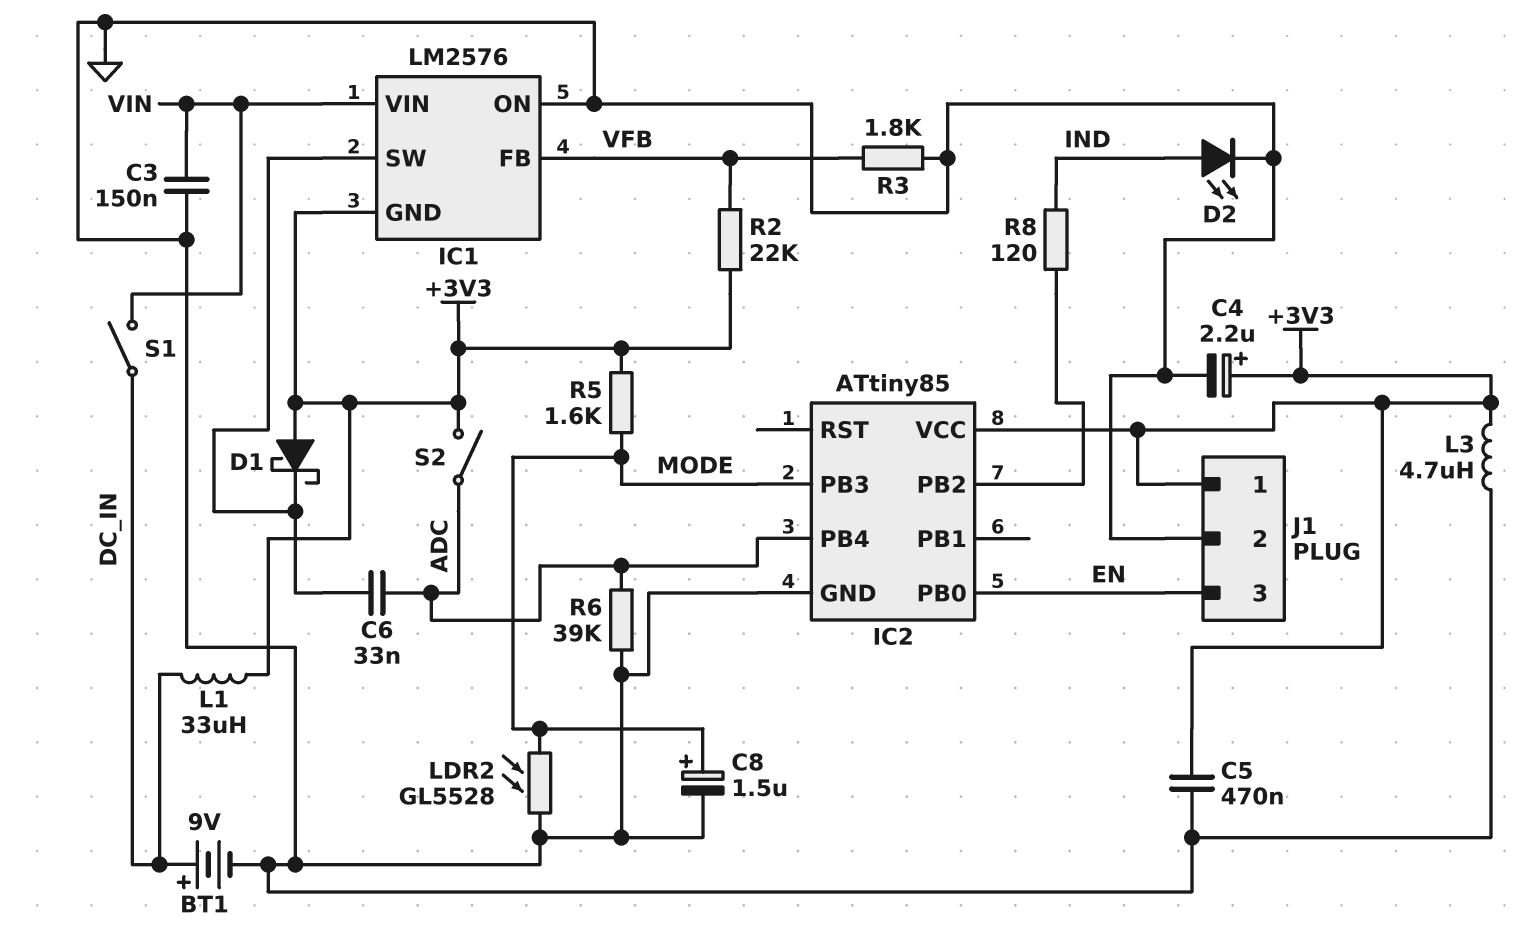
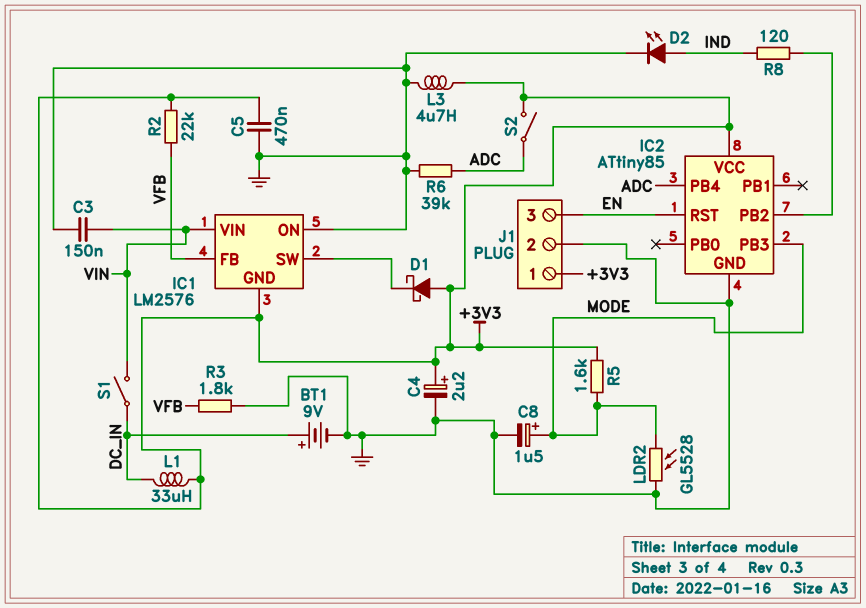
C6: 33nF (ADC, IC1/SW) -> none
IC2 pin PB0: EN -> none
IC2 pin RST: none -> EN

